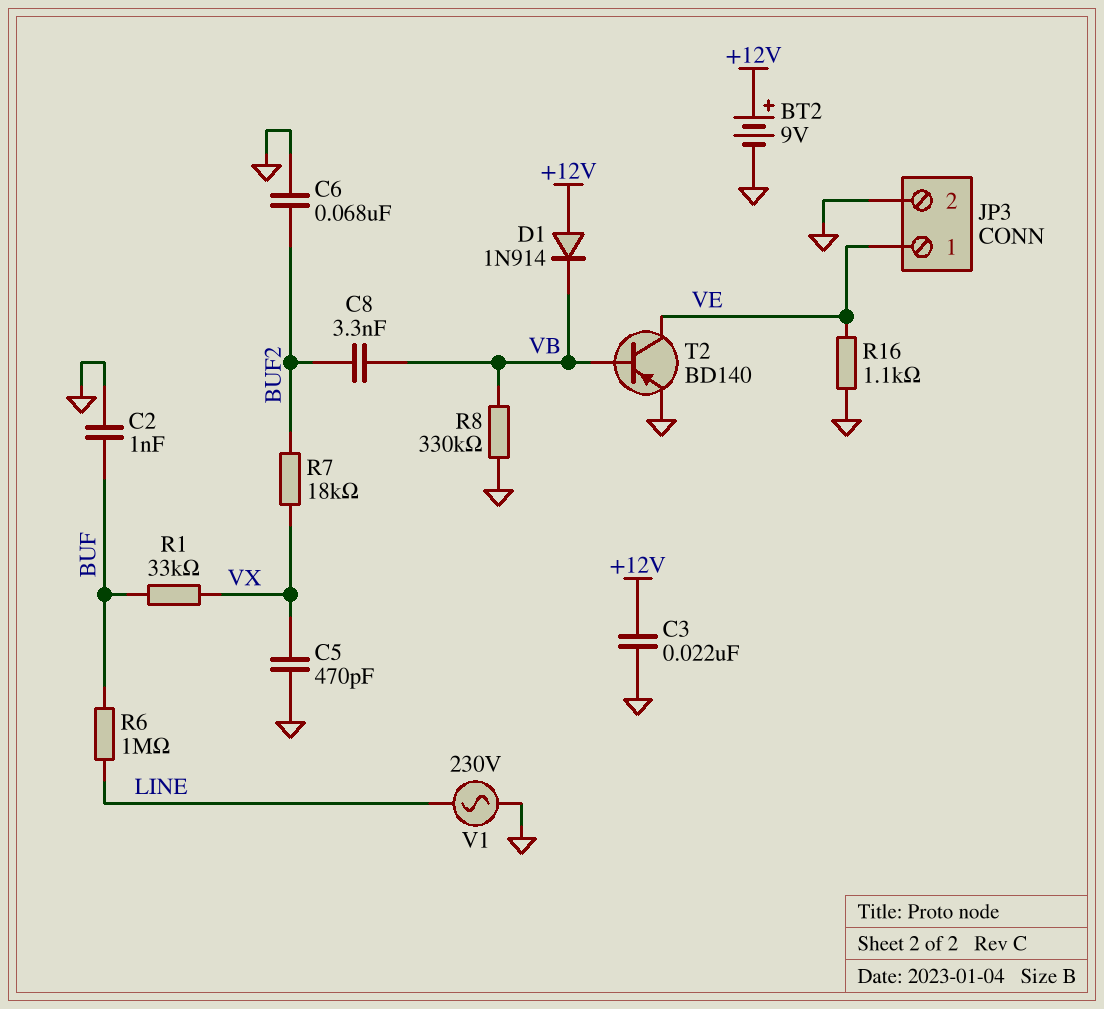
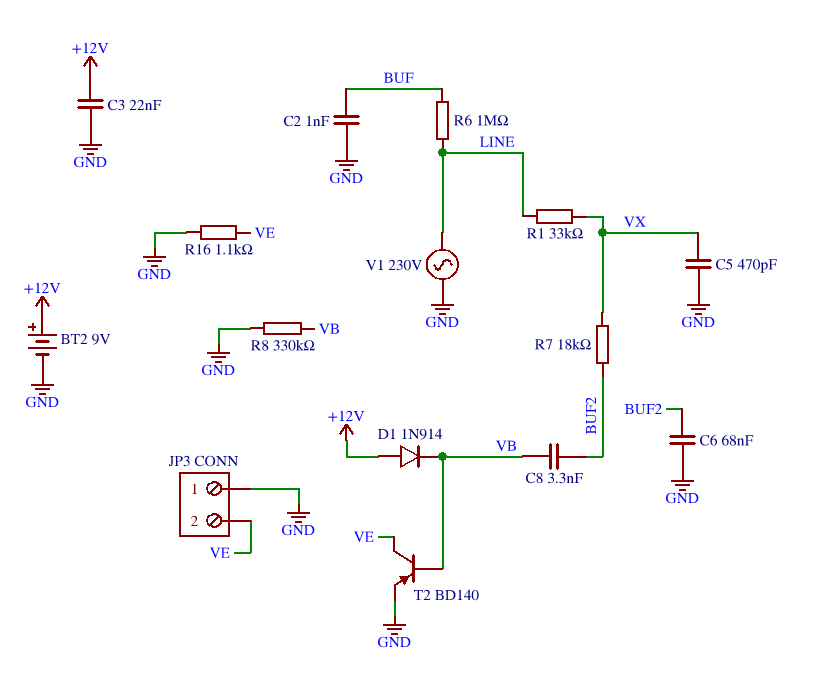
JP3 pin 1: VE -> GND
JP3 pin 2: GND -> VE
R1: 33k (BUF, VX) -> 33k (LINE, VX)

